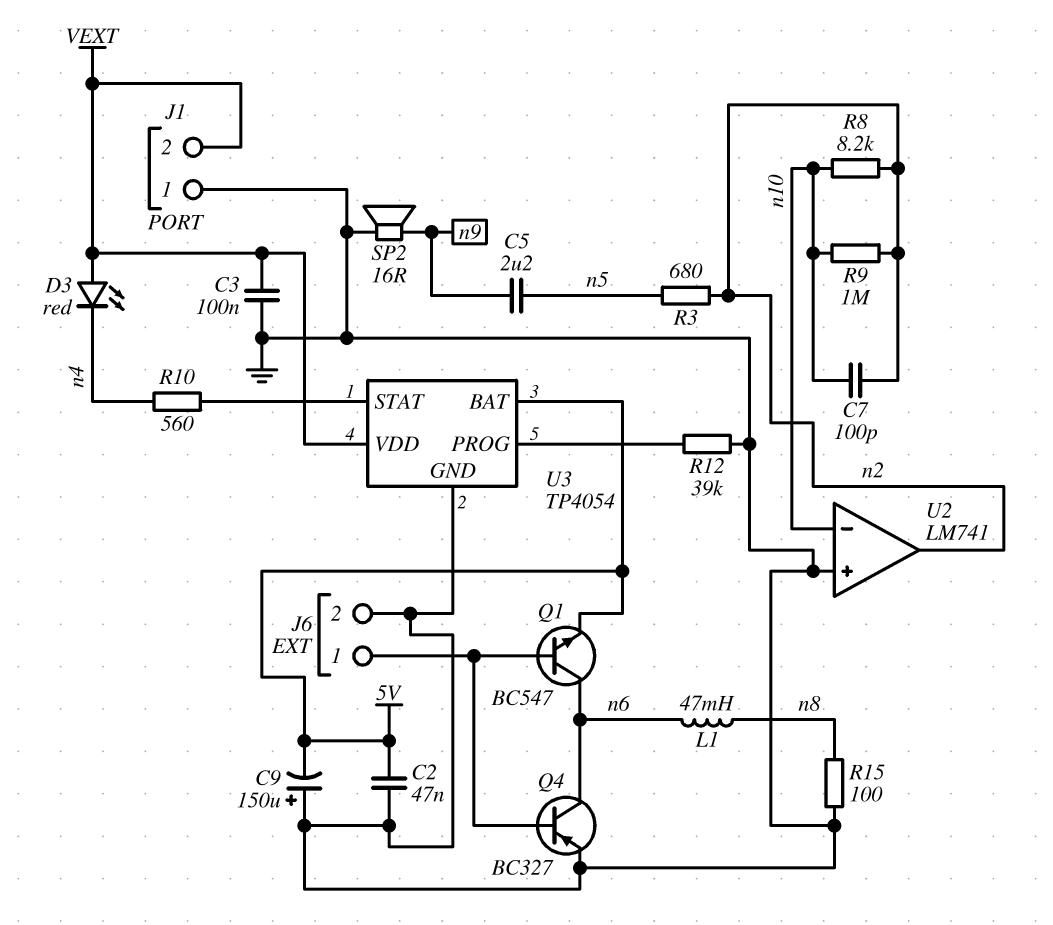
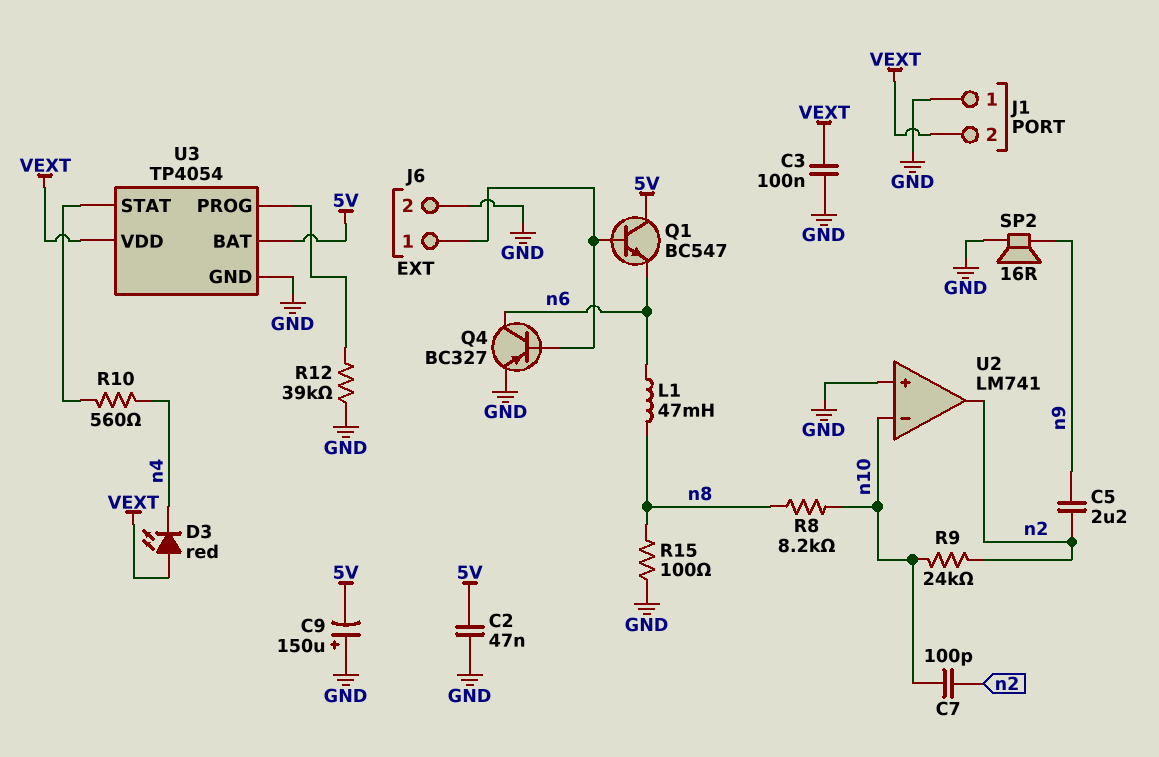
C5: 2.2uF (n5, n9) -> 2.2uF (n2, n9)
Q1: NPN BC547 (B J6/1, C n6, E 5V) -> NPN BC547 (B J6/1, C 5V, E n6)
R3: 680 (n2, n5) -> none
R8: 8.2k (n2, n10) -> 8.2k (n8, n10)
R9: 1M (n2, n10) -> 24k (n2, n10)

